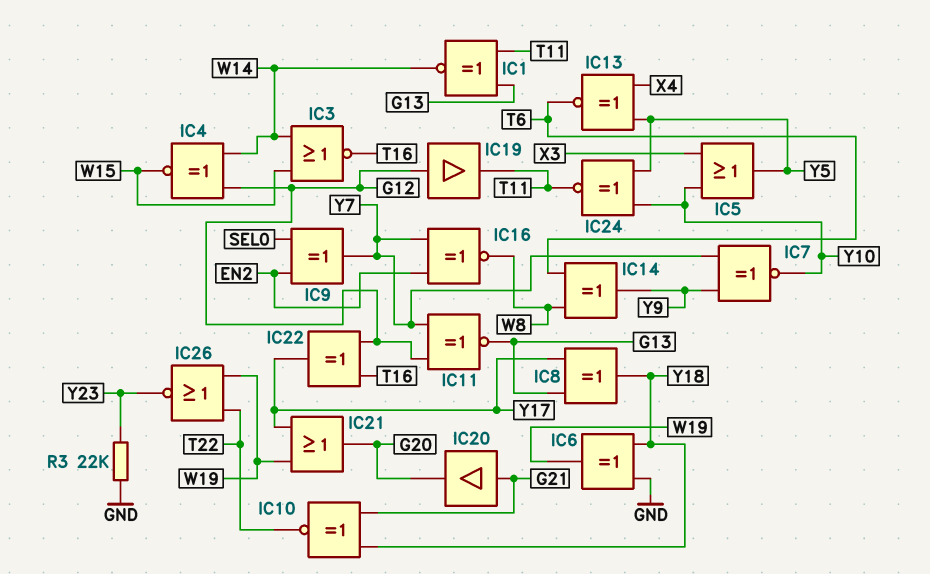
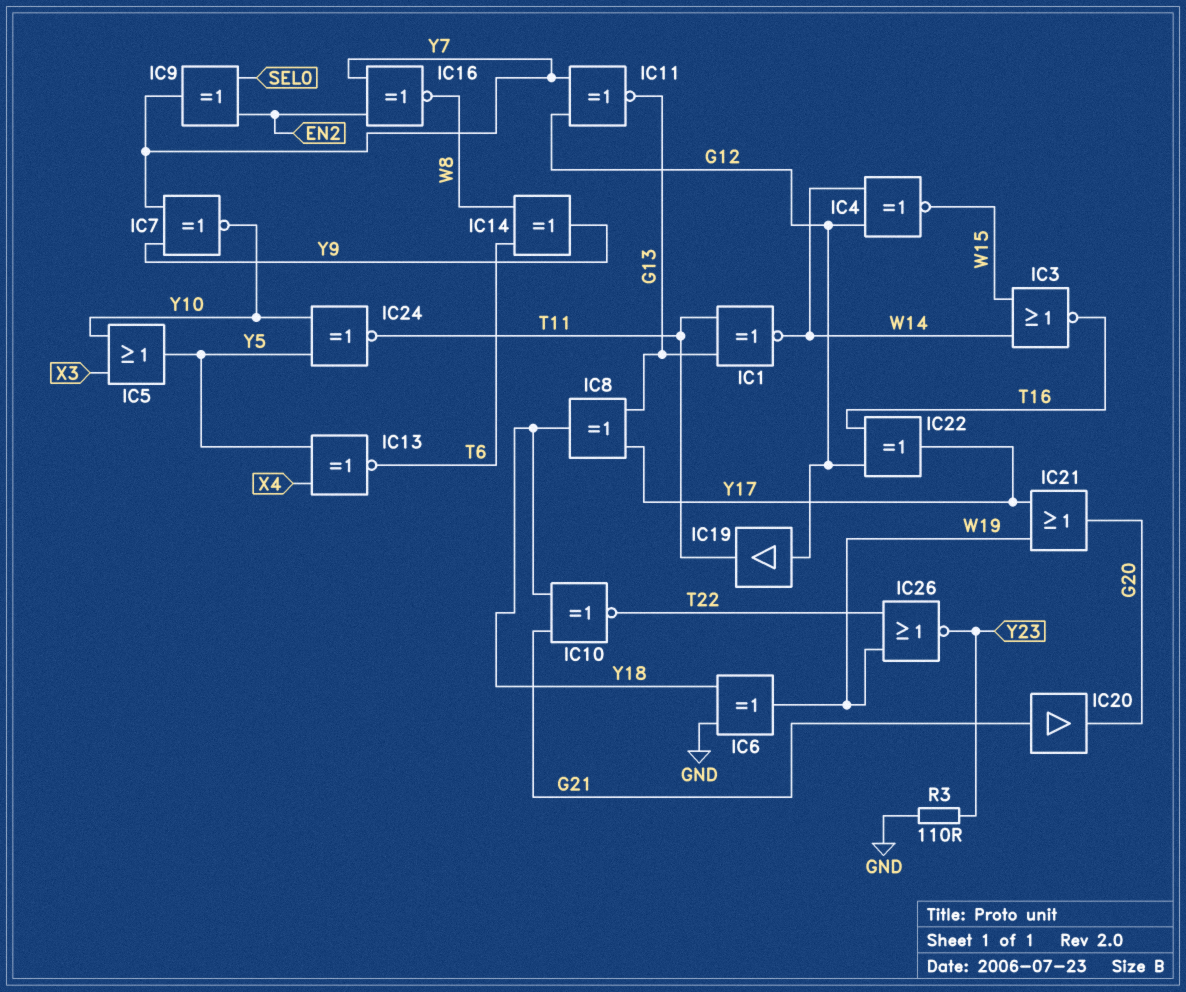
R3: 22k (GND, Y23) -> 110 (GND, Y23)

